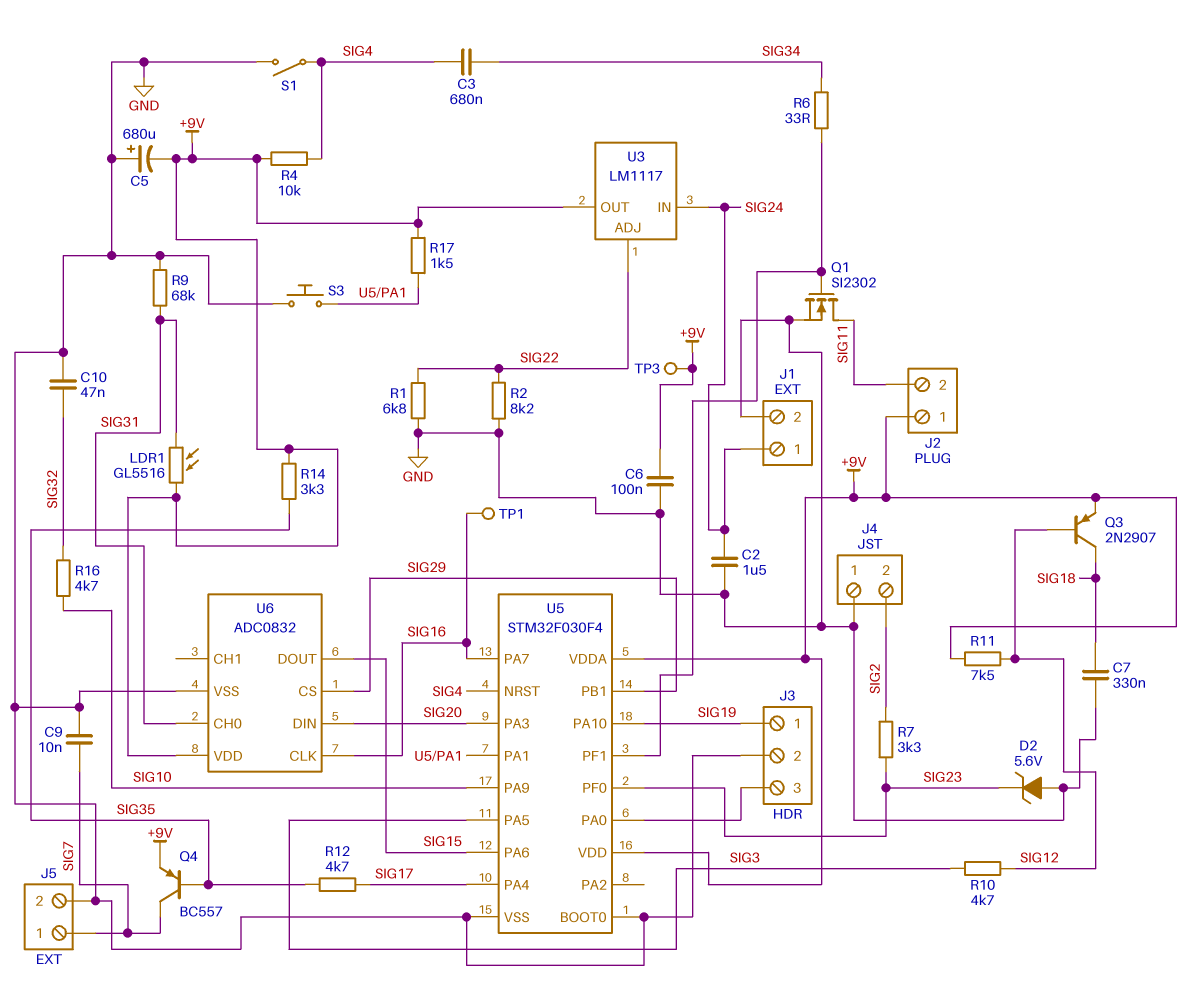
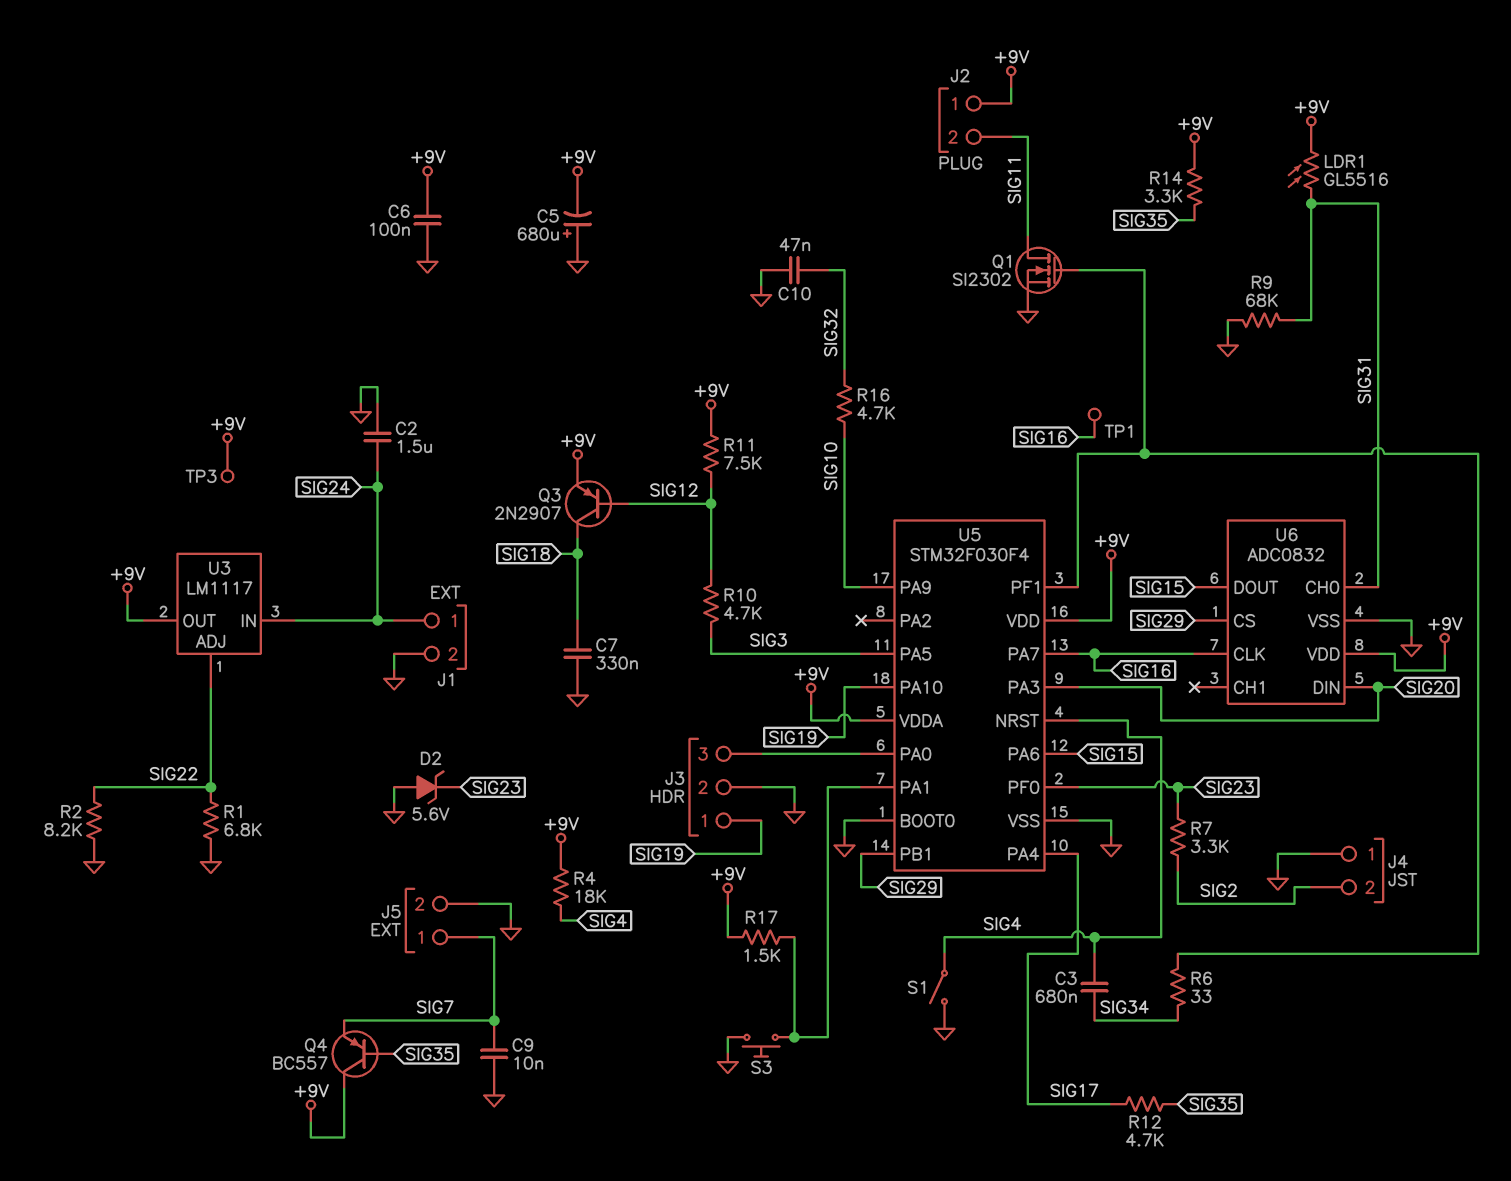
Q4: PNP BC557 (B SIG35, C SIG7, E +9V) -> PNP BC557 (B SIG35, C +9V, E SIG7)
R4: 10k (+9V, SIG4) -> 18k (+9V, SIG4)

